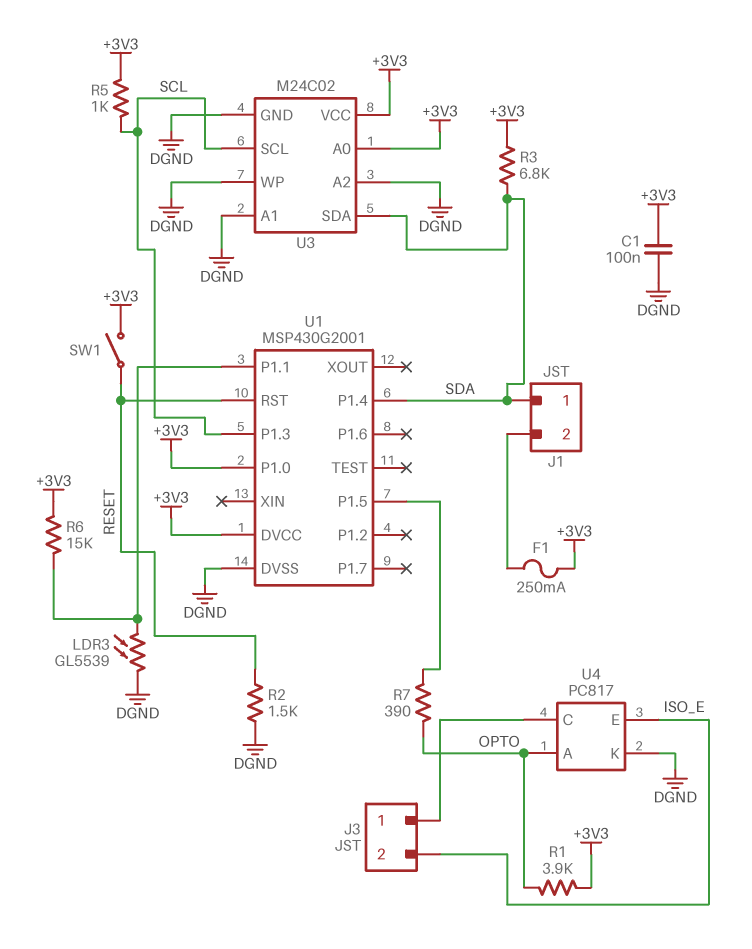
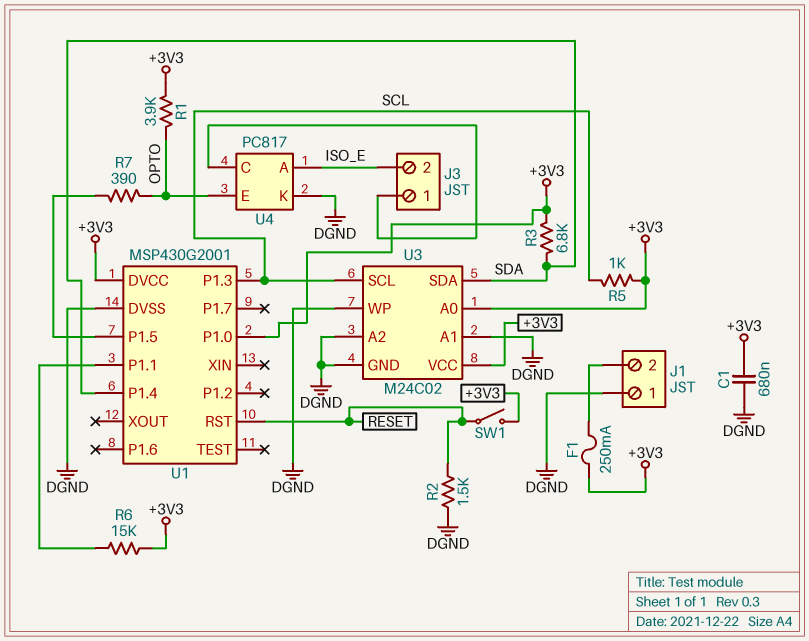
C1: 100nF (+3V3, DGND) -> 680nF (+3V3, DGND)
J1 pin 1: SDA -> DGND
LDR3: GL5539 (DGND, U1/P1.1) -> none
U4 pin A: OPTO -> ISO_E
U4 pin E: ISO_E -> OPTO

